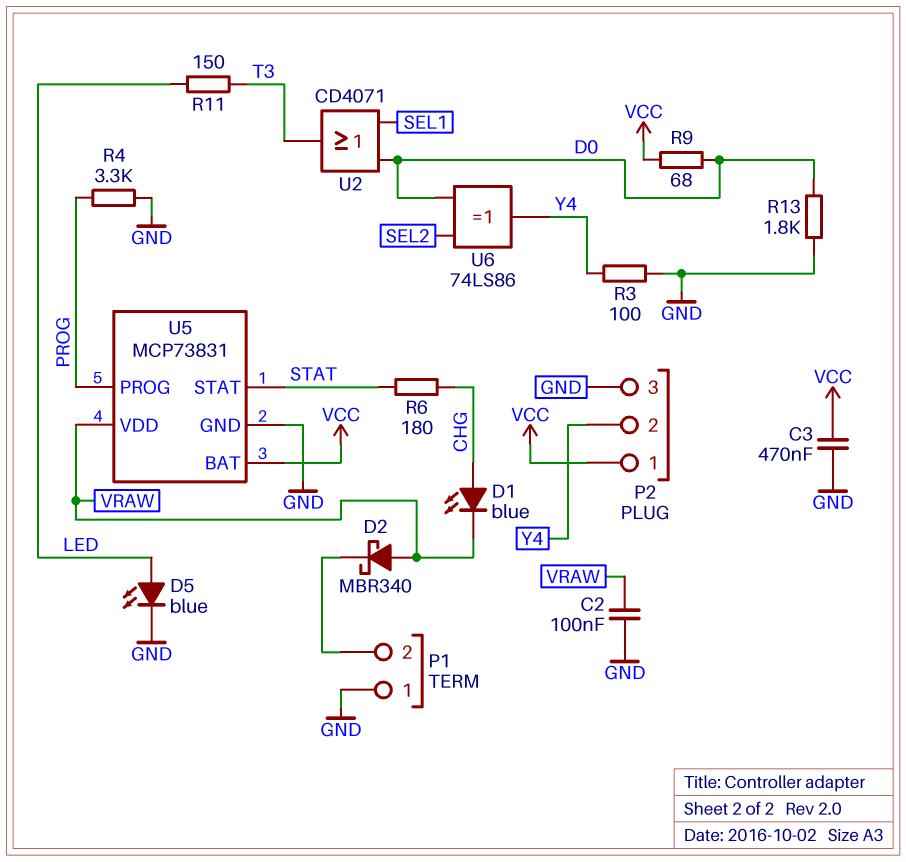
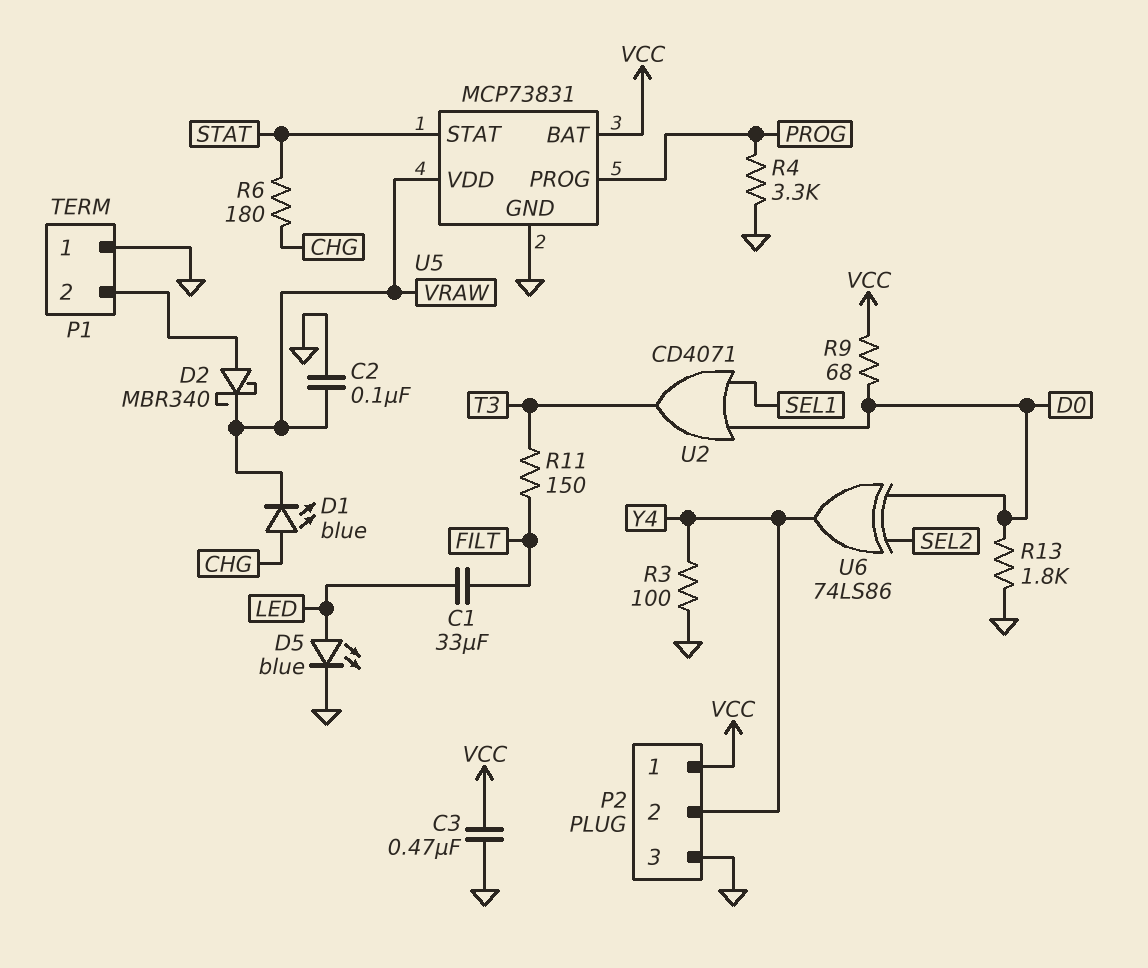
C1: none -> 33uF (FILT, LED)
D2: schottky MBR340 (A VRAW, K P1/2) -> schottky MBR340 (A P1/2, K VRAW)
R11: 150 (LED, T3) -> 150 (FILT, T3)

